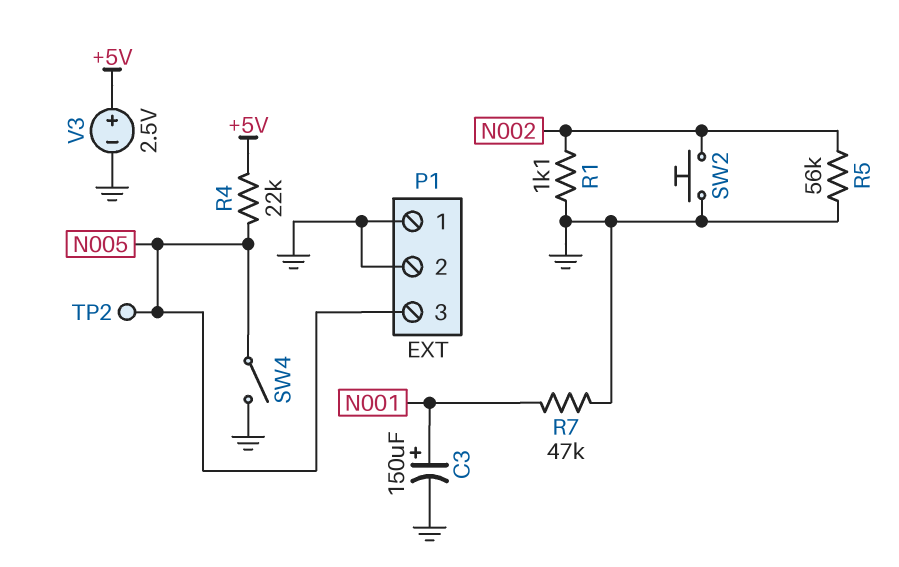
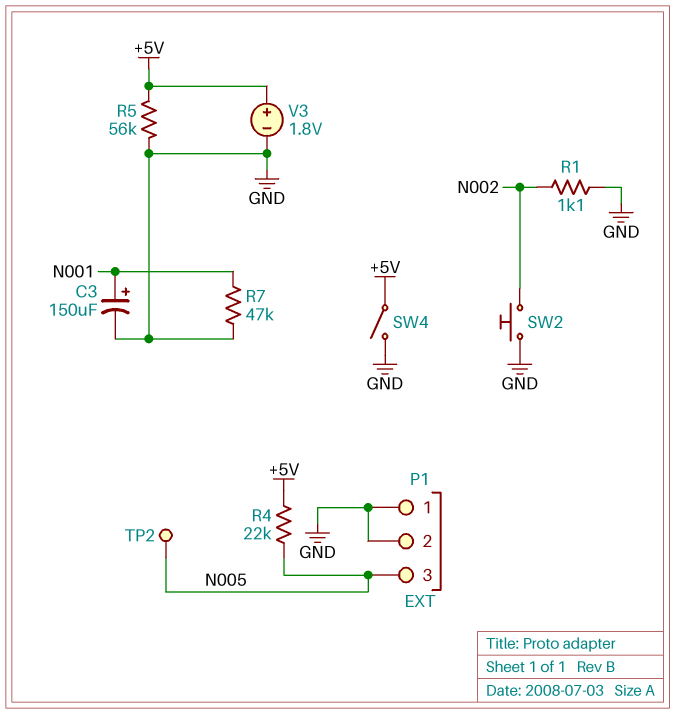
R5: 56k (GND, N002) -> 56k (+5V, GND)
SW4: switch (GND, N005) -> switch (+5V, GND)
V3: 2.5V (plus +5V, minus GND) -> 1.8V (plus +5V, minus GND)

